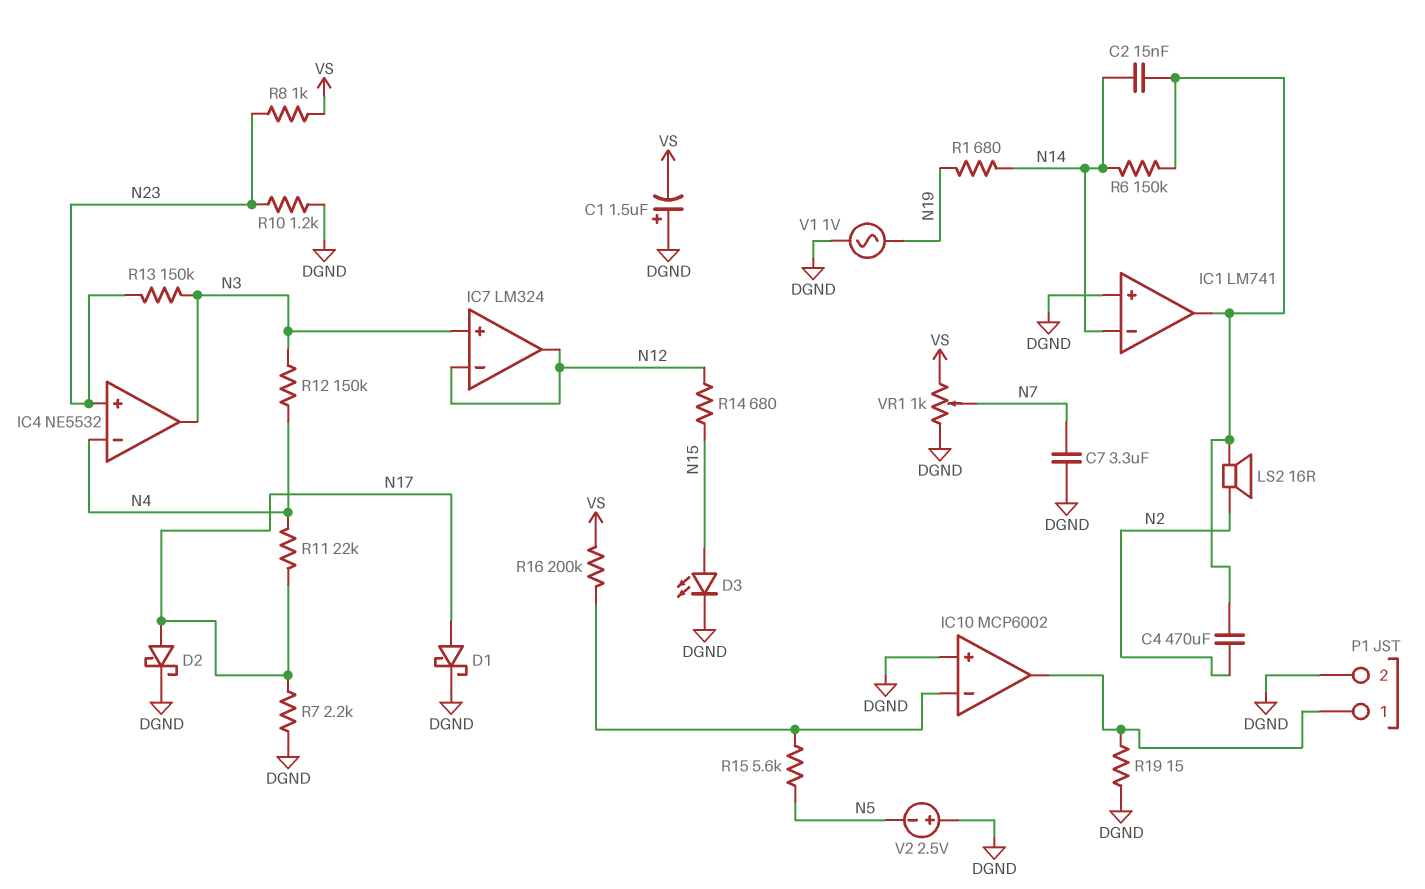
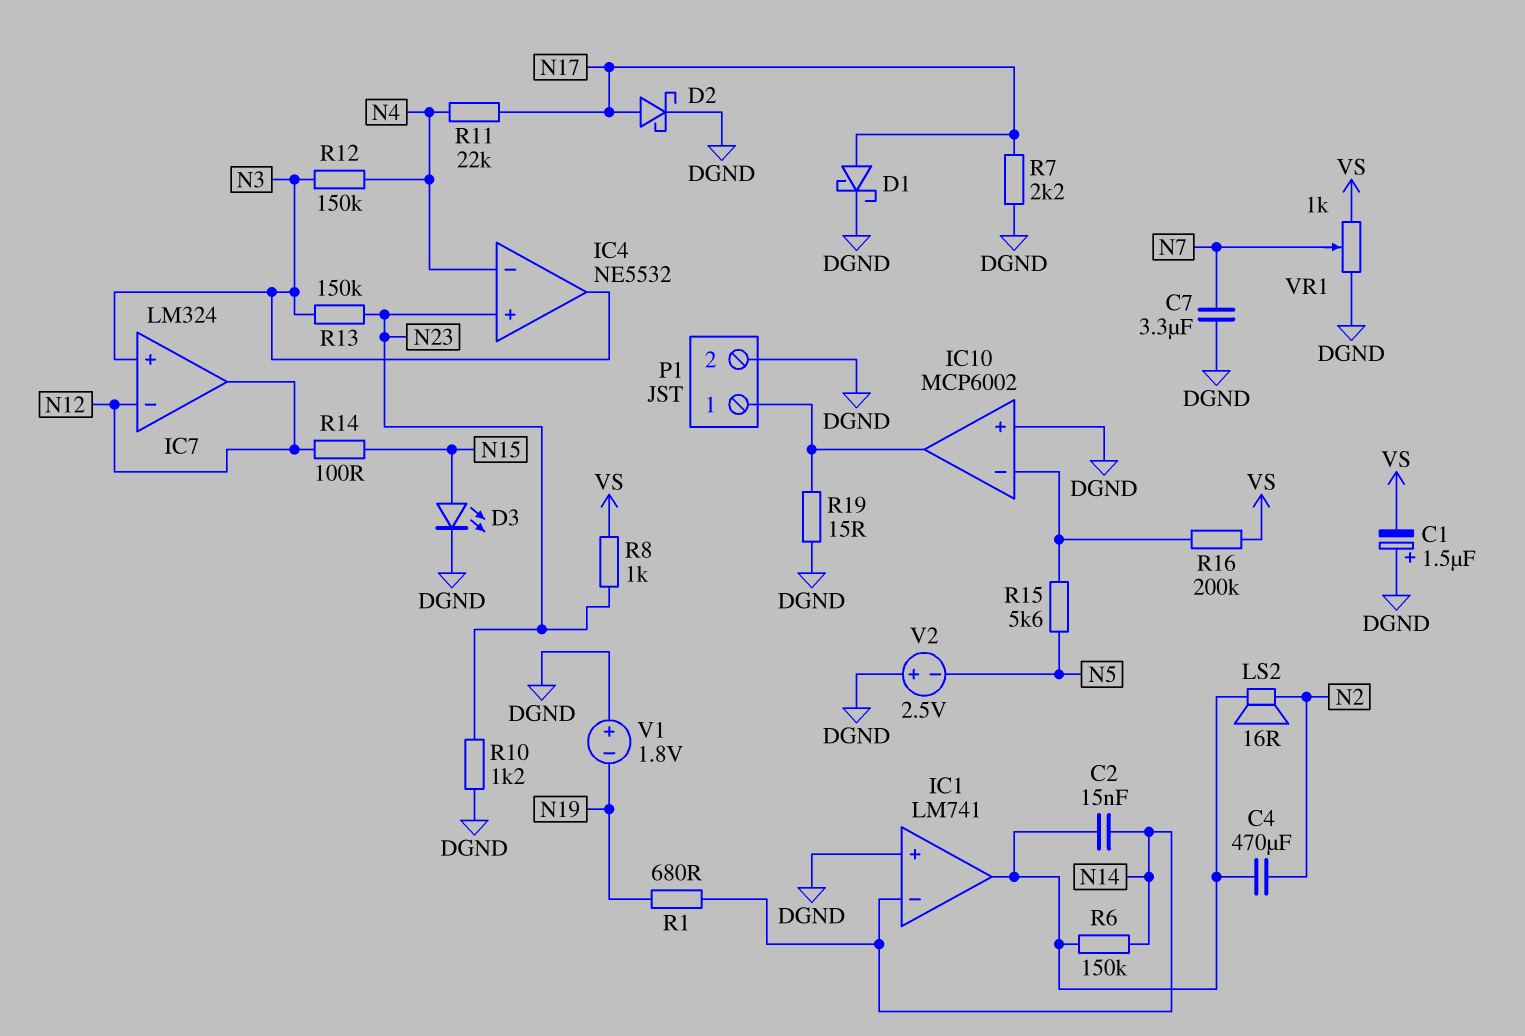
R14: 680 (N12, N15) -> 100 (N12, N15)
V1: AC 1V (DGND, N19) -> 1.8V (plus DGND, minus N19)

